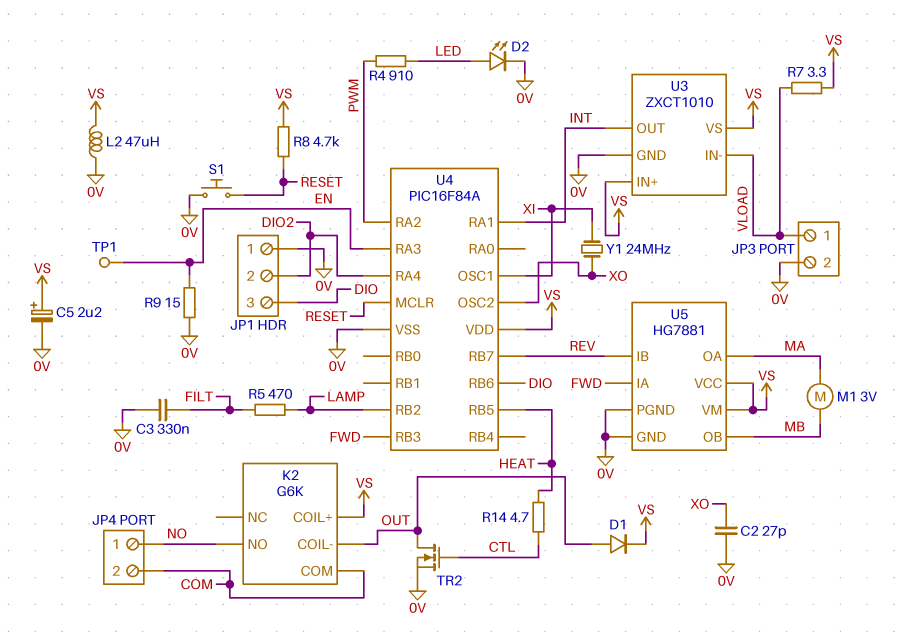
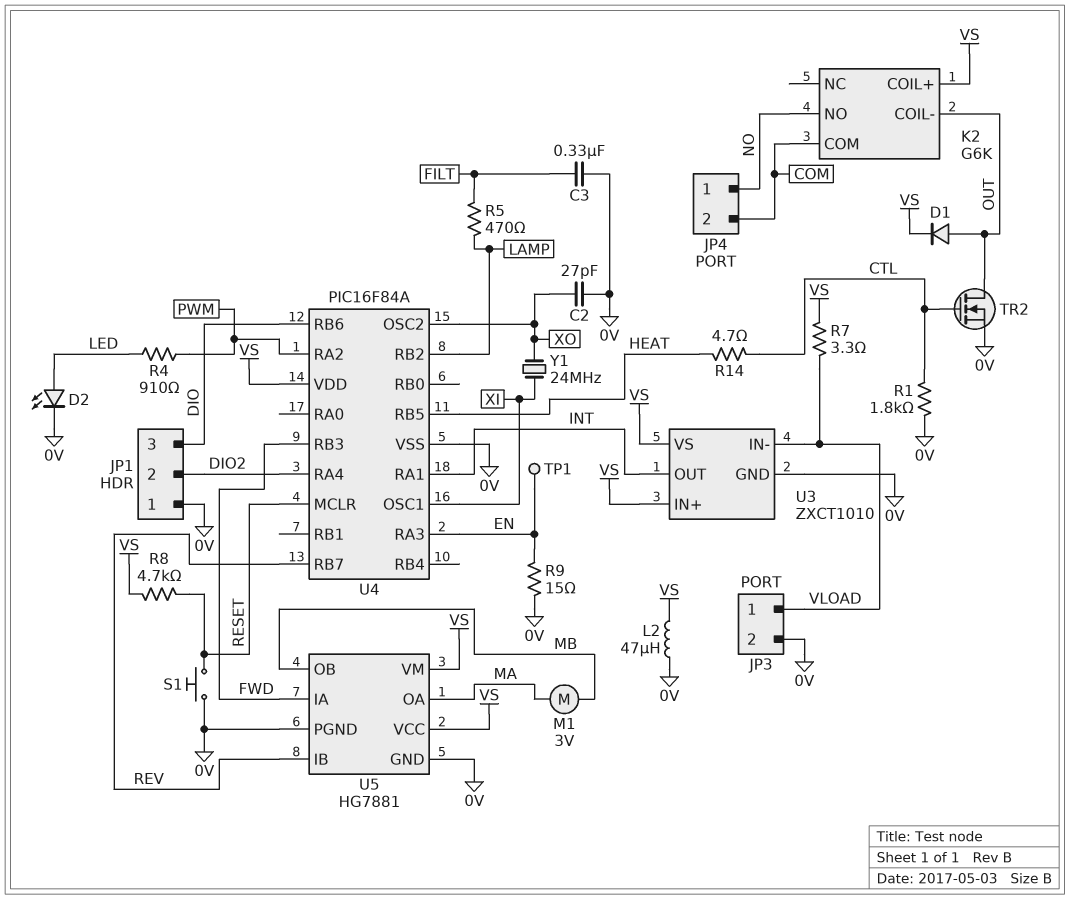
C5: 2.2uF (plus VS, minus 0V) -> none
R1: none -> 1.8k (0V, CTL)

